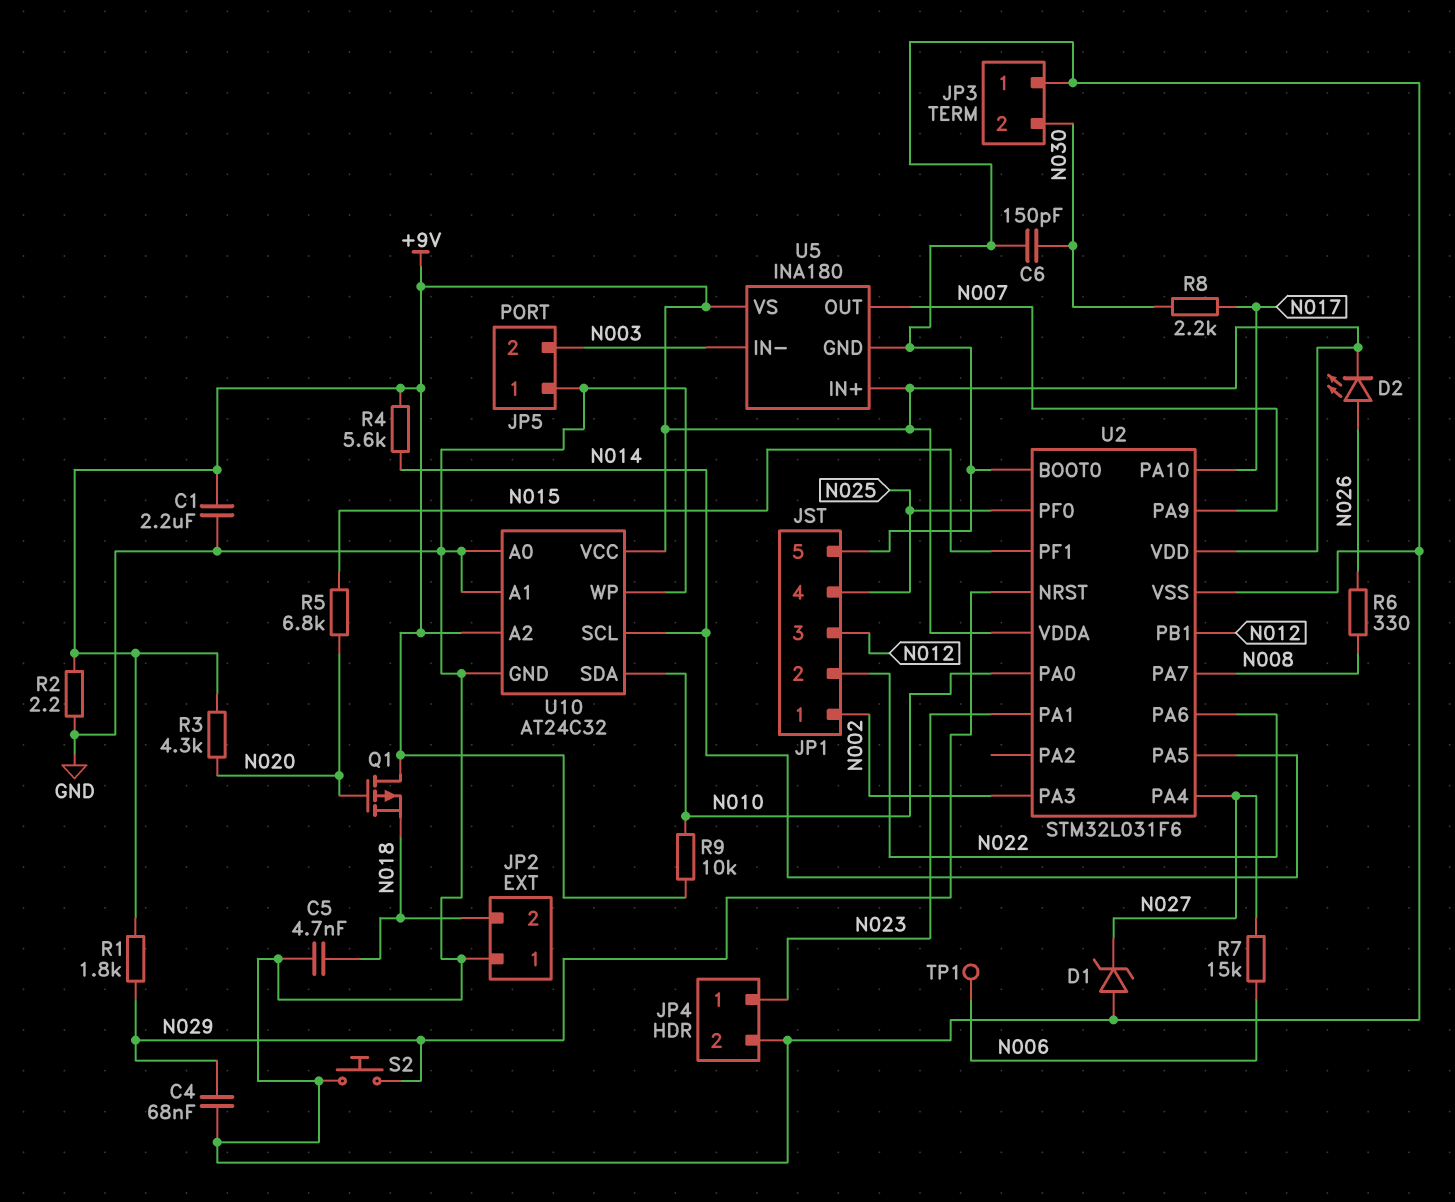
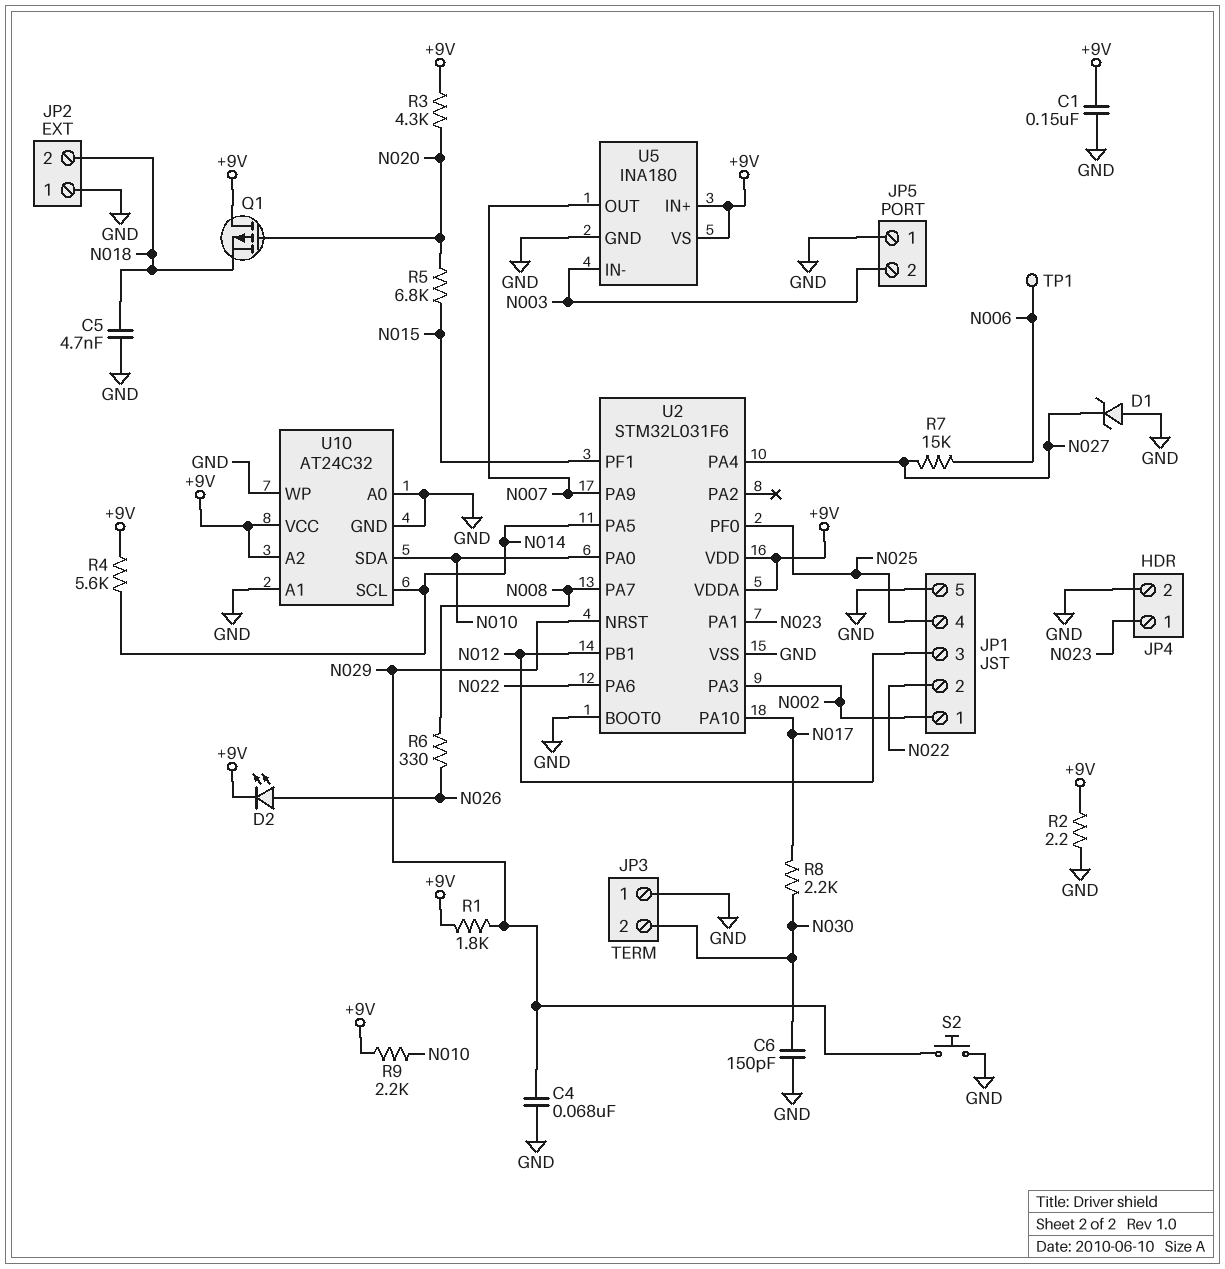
C1: 2.2uF (+9V, GND) -> 150nF (+9V, GND)
R9: 10k (+9V, N010) -> 2.2k (+9V, N010)

